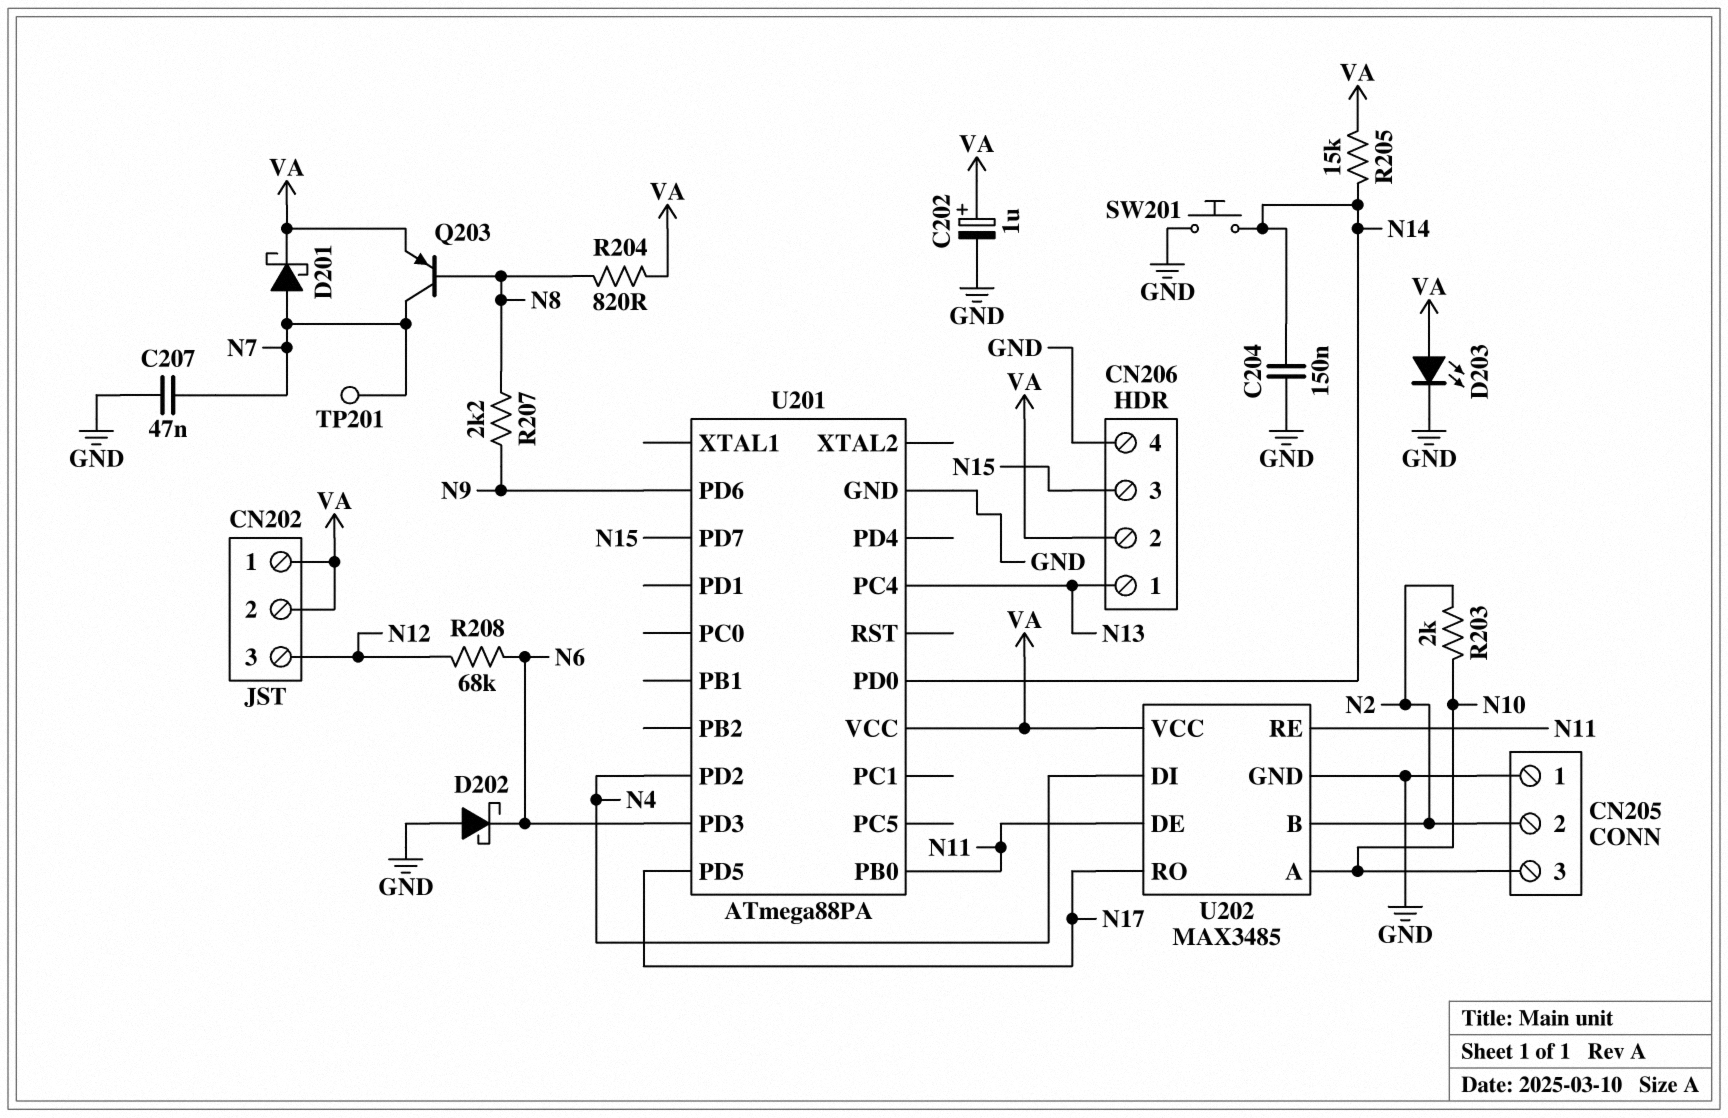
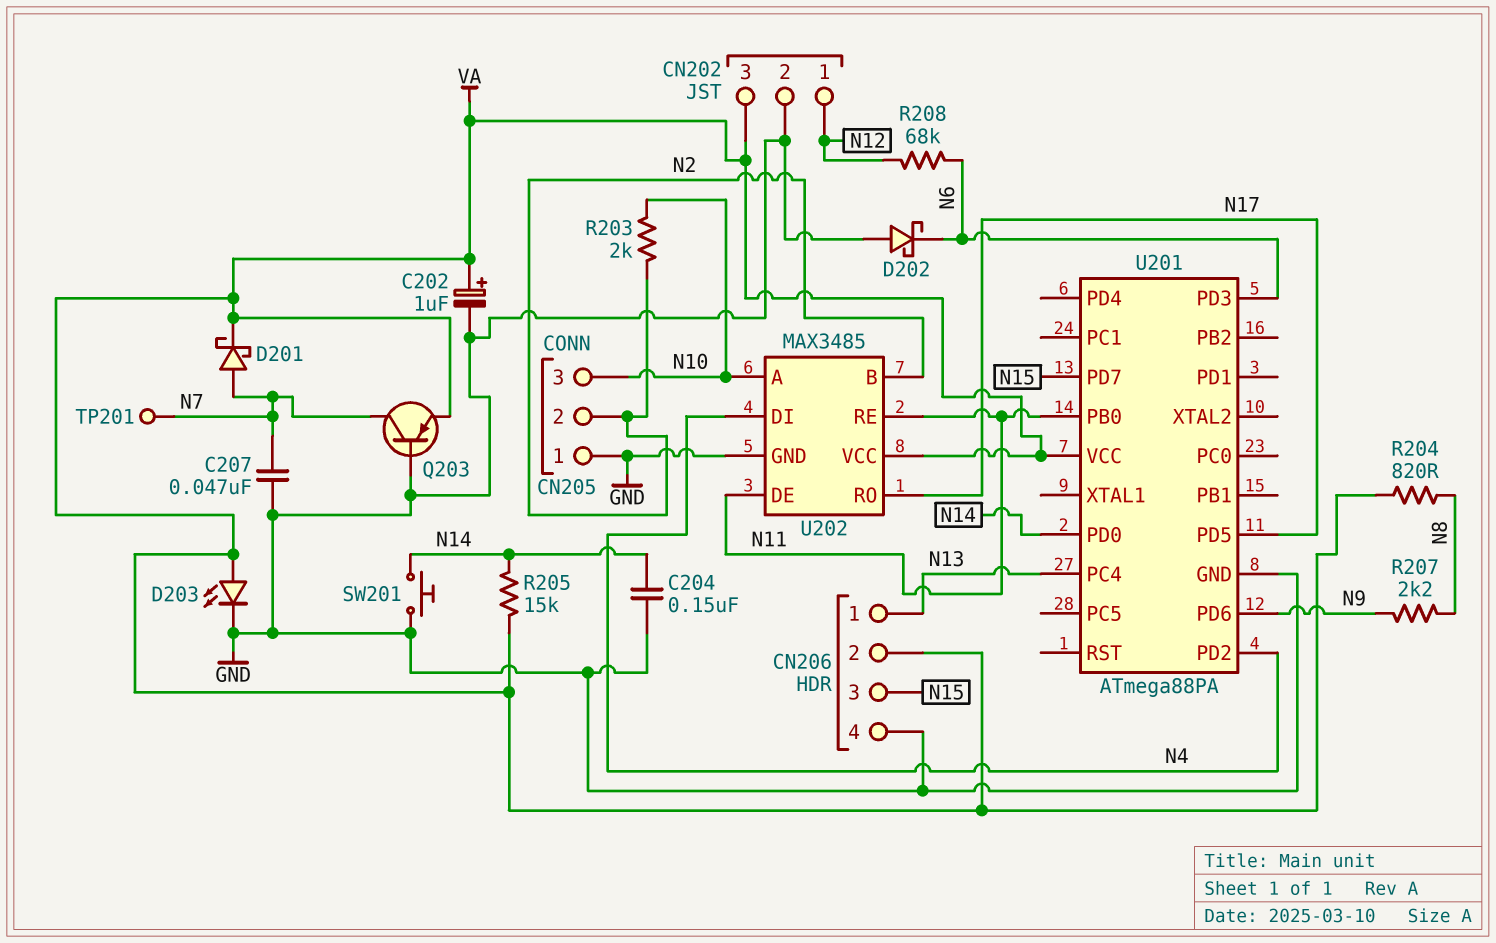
CN202 pin 1: VA -> N12
CN202 pin 2: VA -> GND
CN202 pin 3: N12 -> VA
Q203: PNP (B N8, C N7, E VA) -> PNP (B GND, C N7, E VA)

